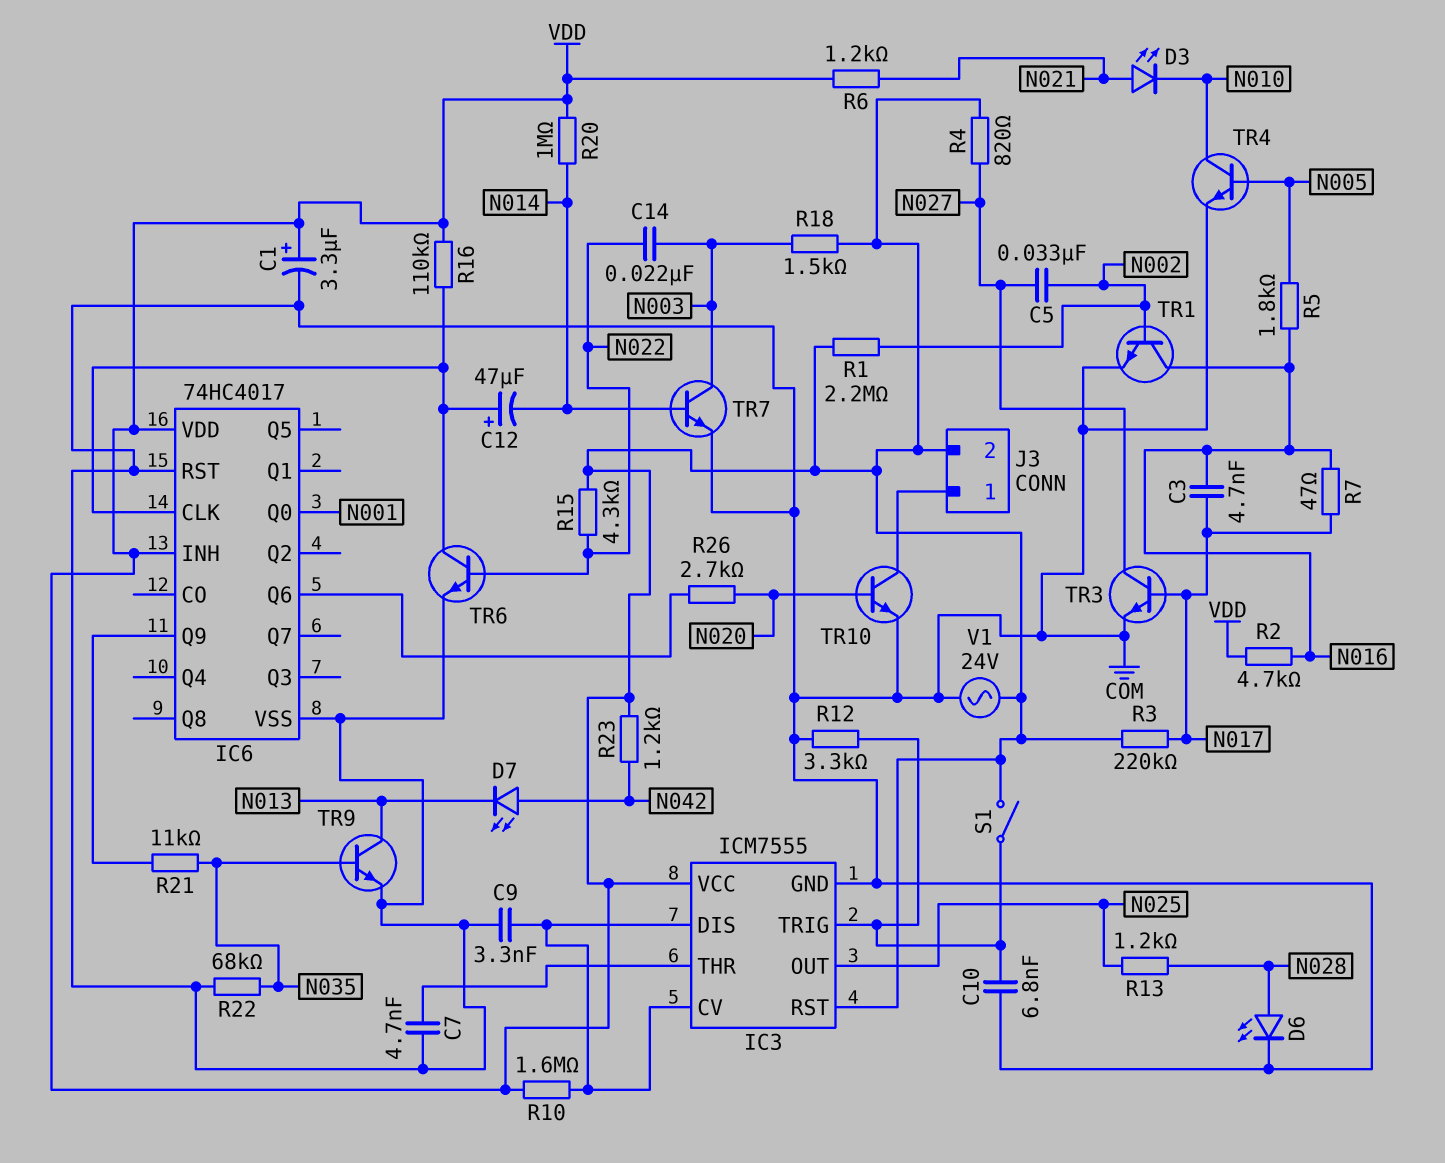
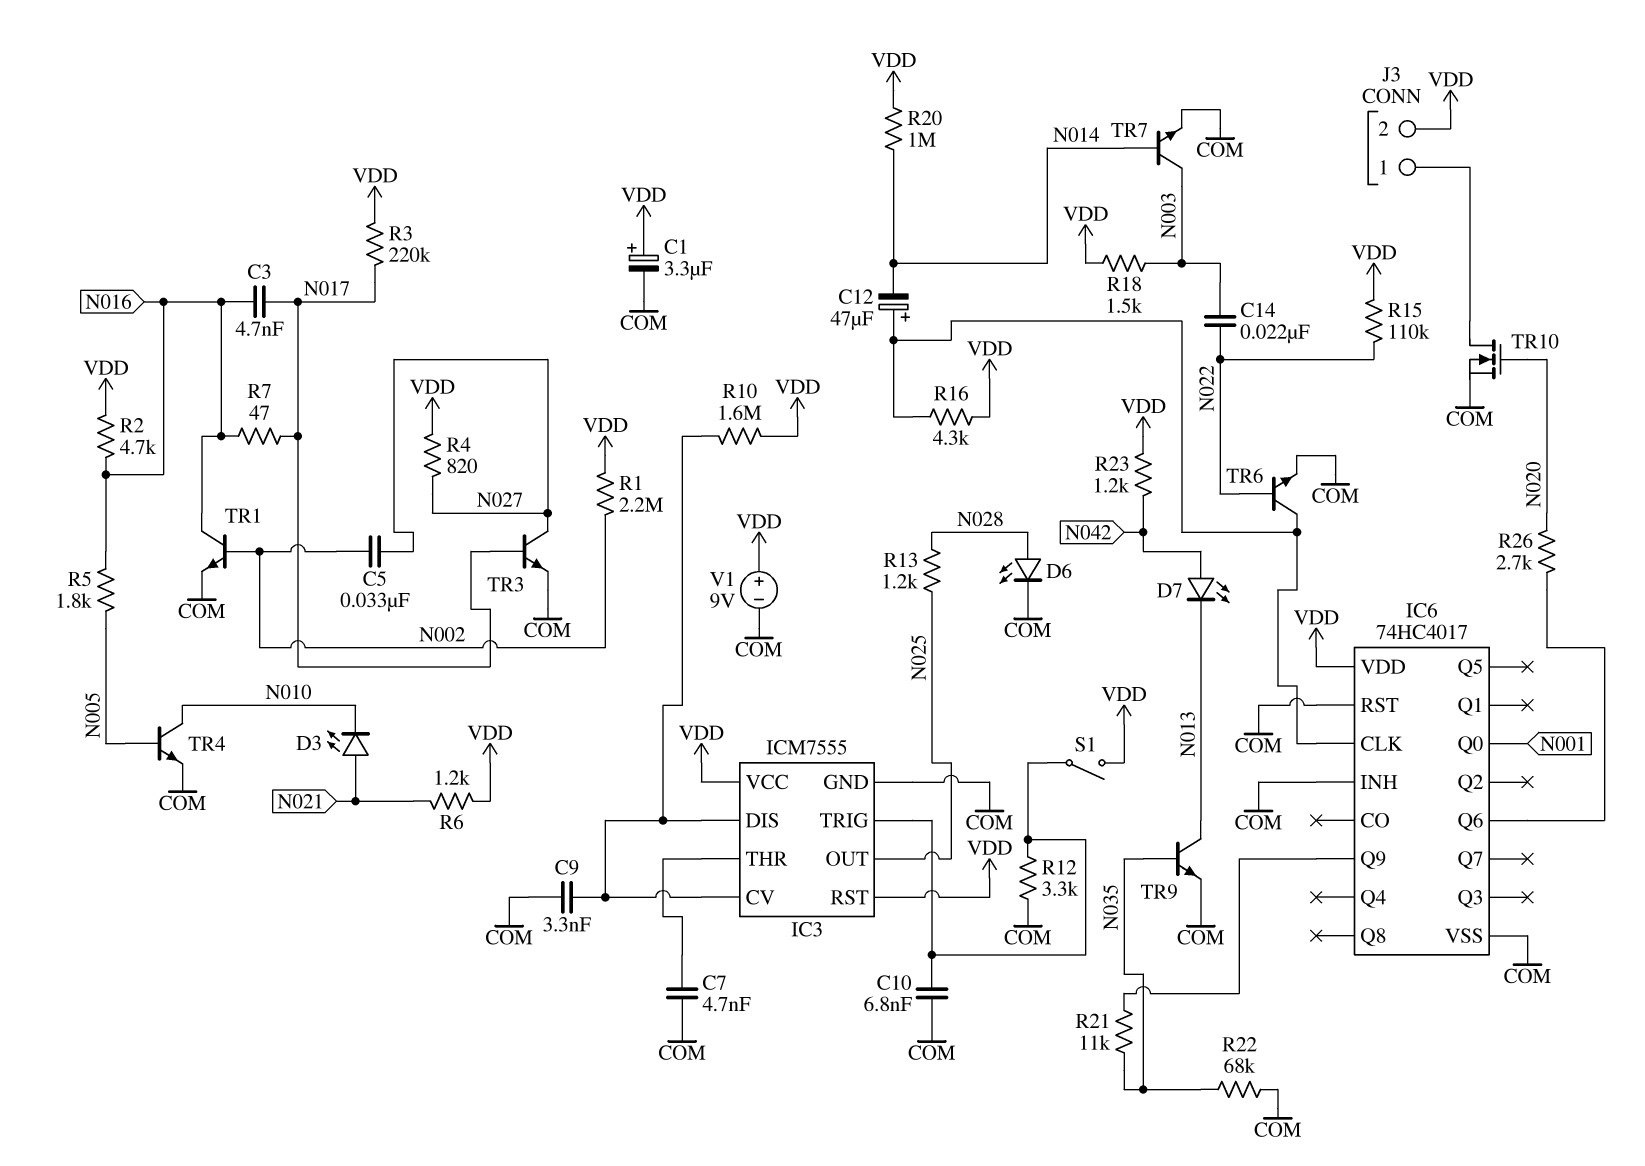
IC6 pin INH: VDD -> COM
R15: 4.3k (N022, VDD) -> 110k (N022, VDD)
R16: 110k (IC6/CLK, VDD) -> 4.3k (IC6/CLK, VDD)
TR10: NPN (B N020, C J3/1, E COM) -> NMOS (G N020, D J3/1, S COM)
V1: AC 24V (COM, VDD) -> 9V (plus VDD, minus COM)

